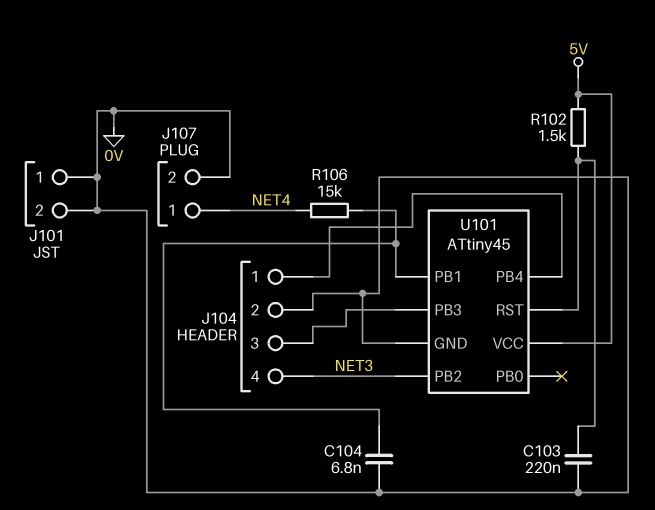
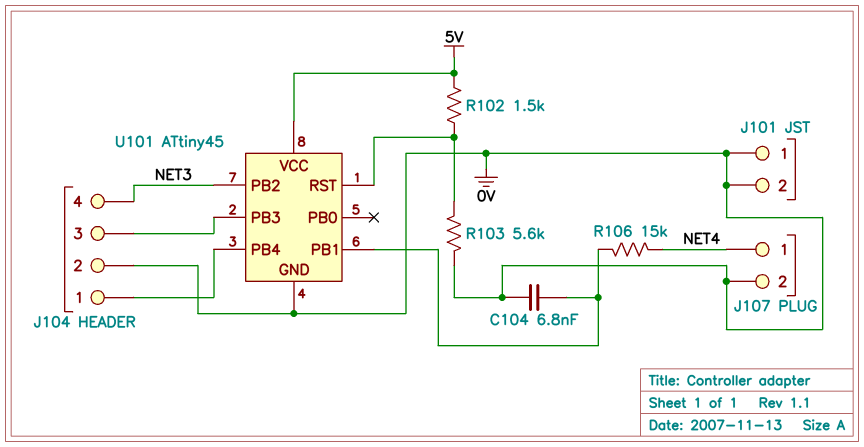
C103: 220nF (0V, U101/RST) -> none
R103: none -> 5.6k (0V, U101/RST)

